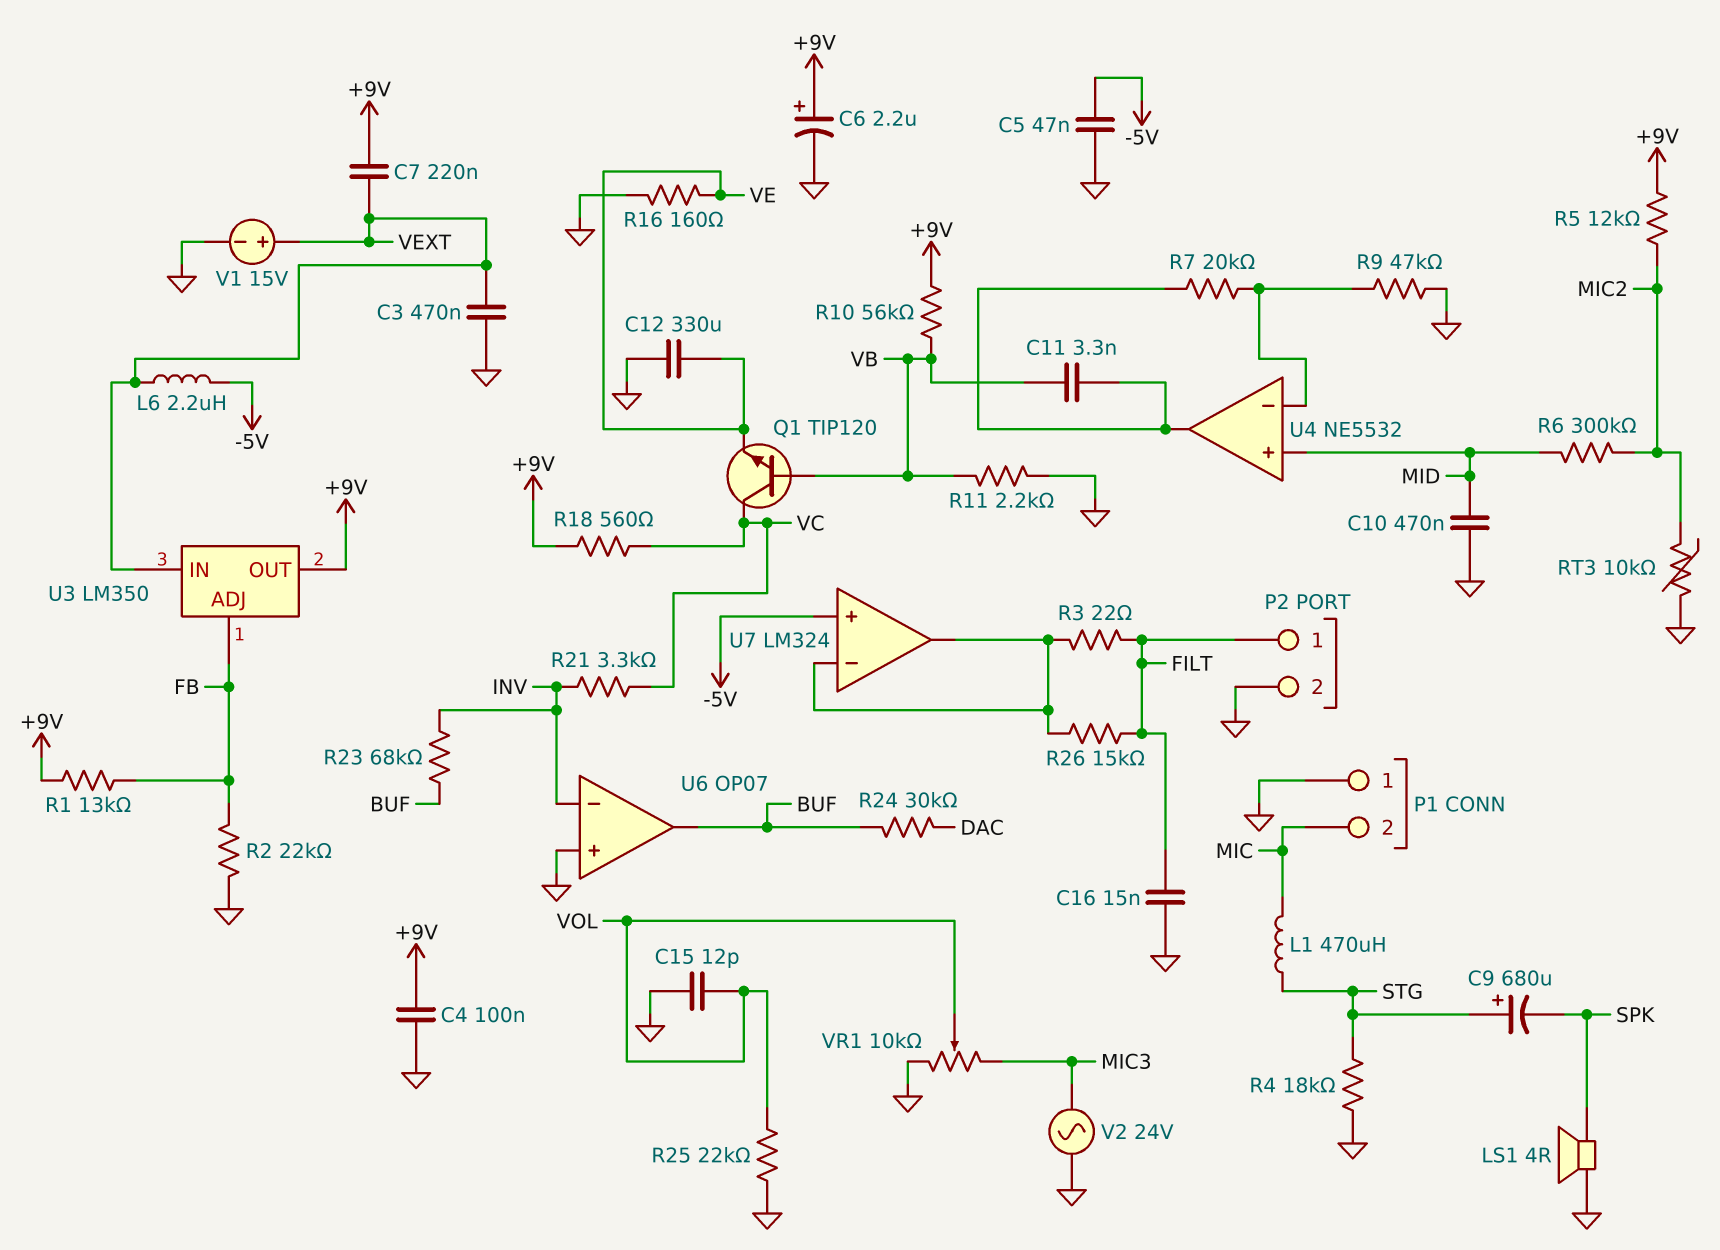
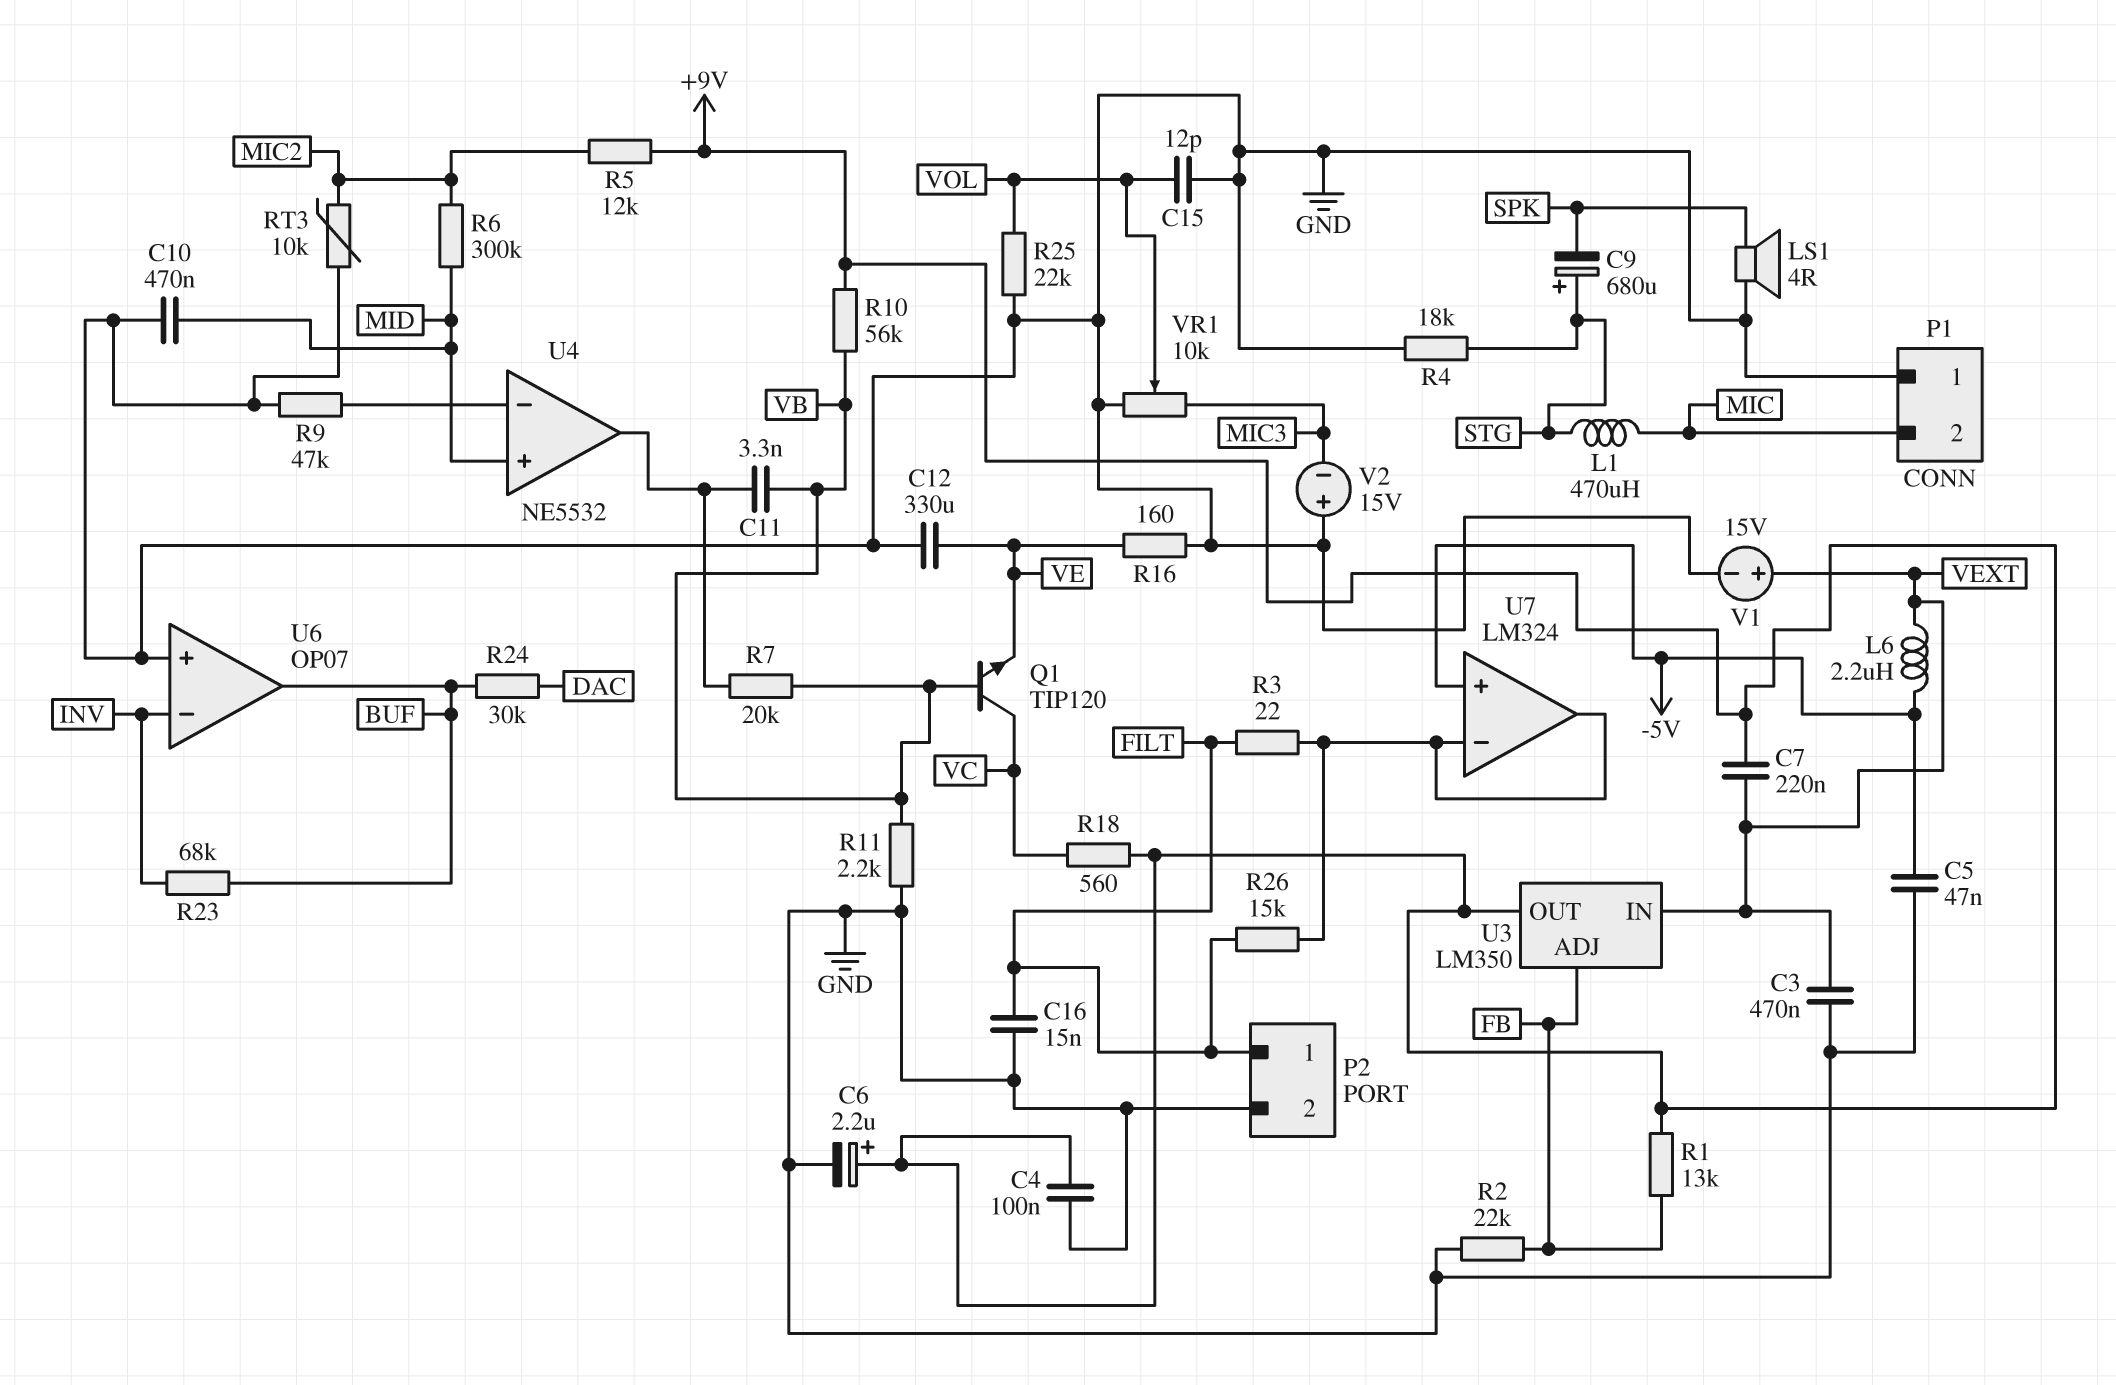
R7: 20k (U4/in-, U4/out) -> 20k (U4/out, VB)
R21: 3.3k (INV, VC) -> none
V2: AC 24V (GND, MIC3) -> 15V (plus GND, minus MIC3)

